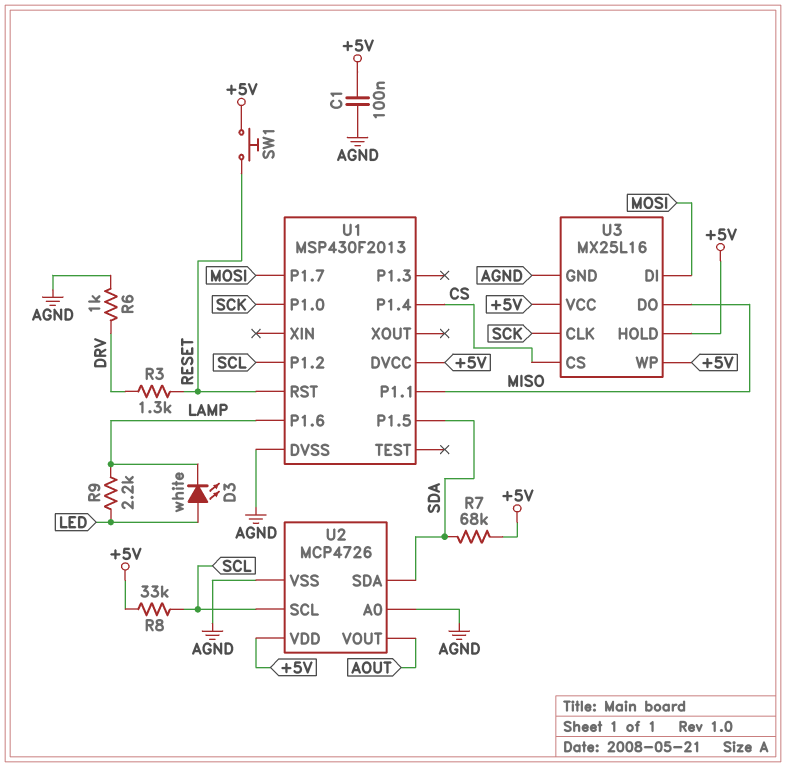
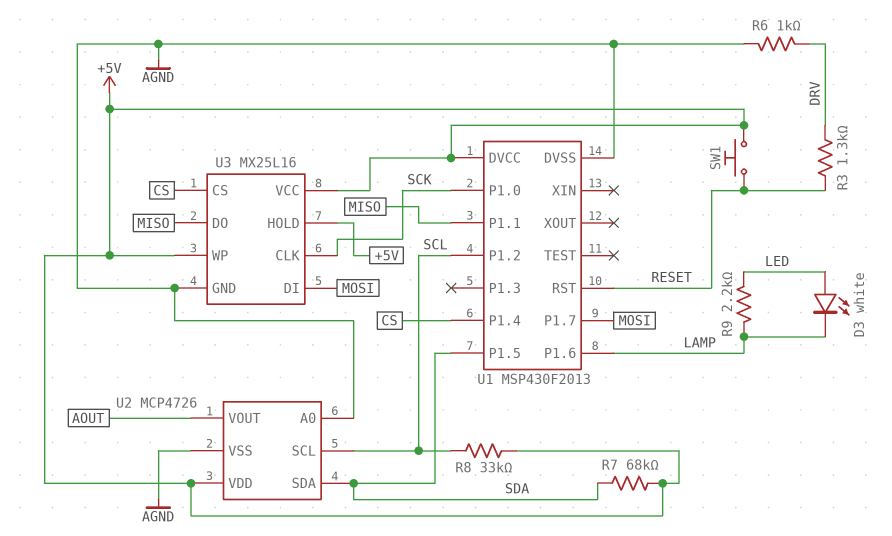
C1: 100nF (+5V, AGND) -> none

